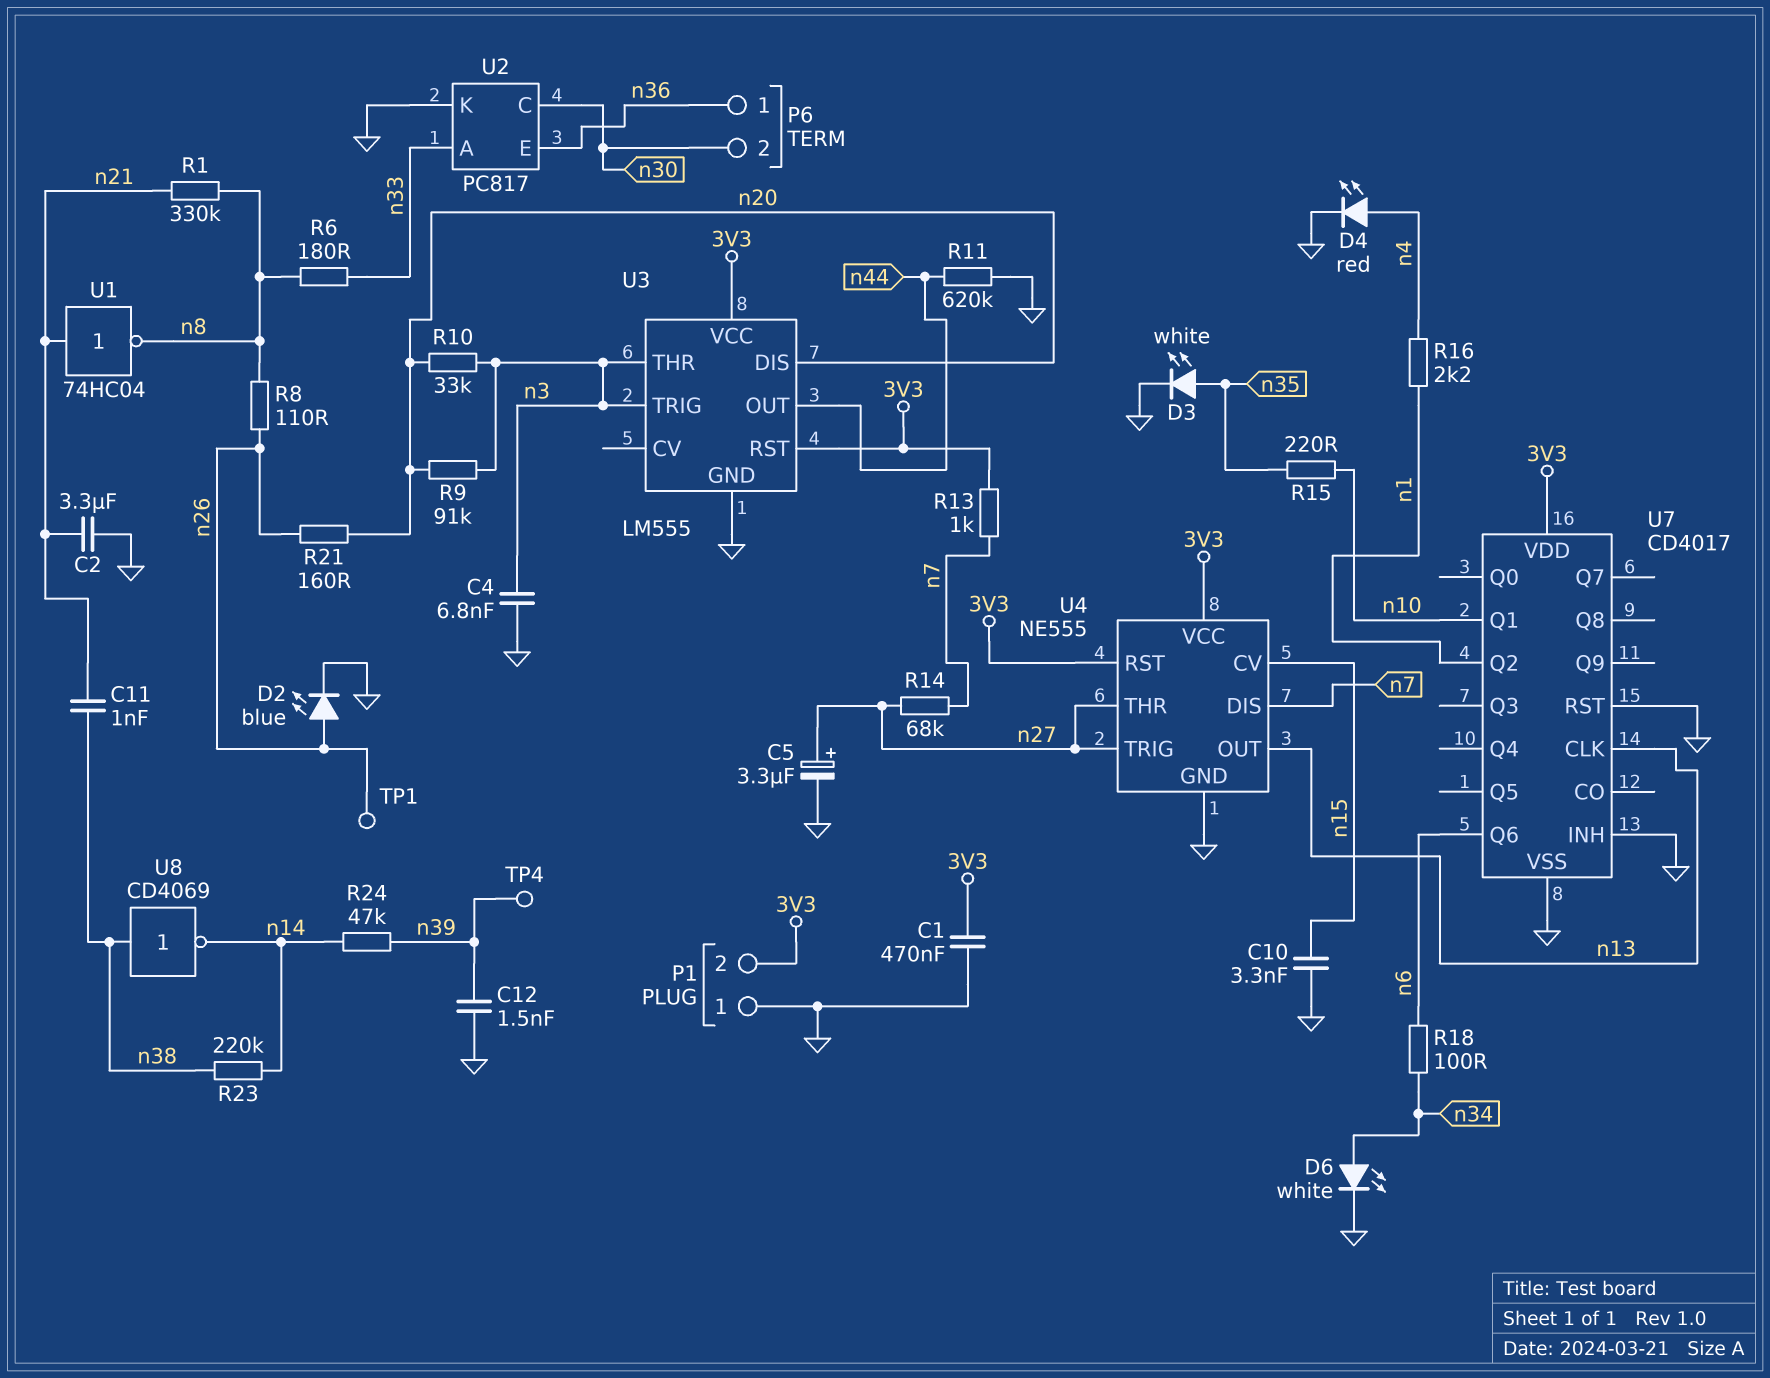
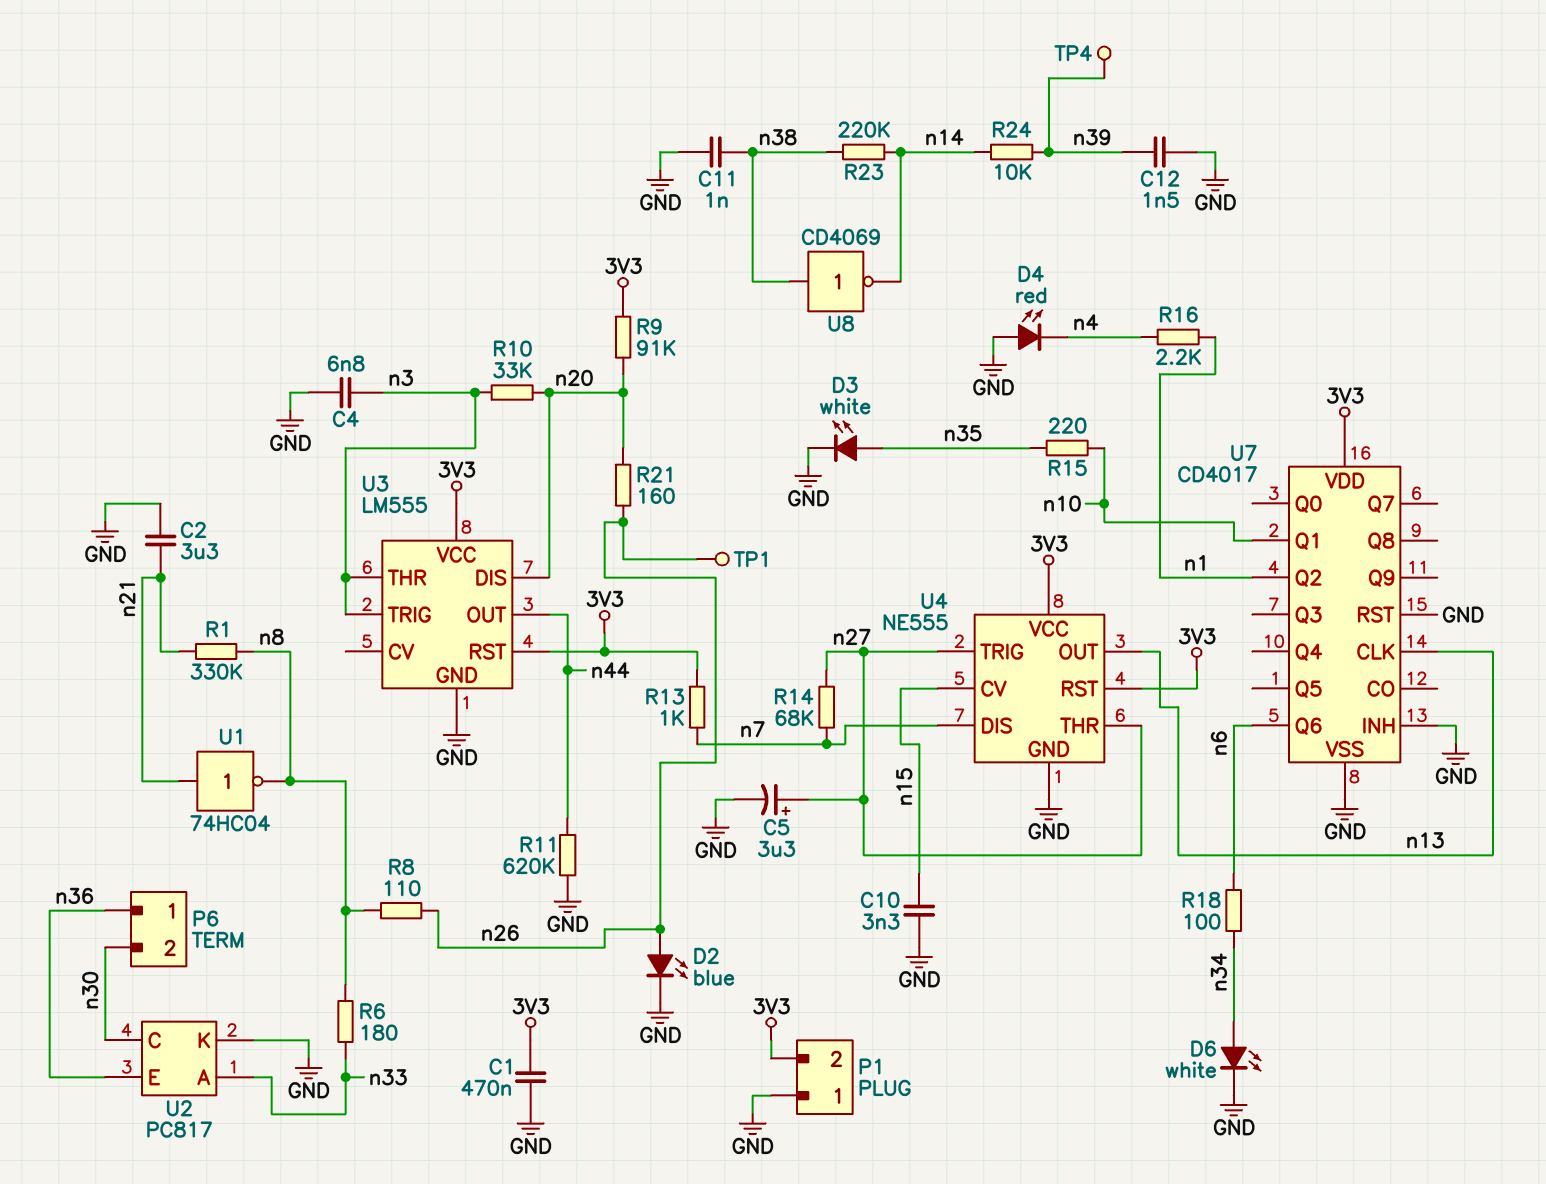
C11: 1nF (n21, n38) -> 1nF (GND, n38)
D4: LED red (A n4, K GND) -> LED red (A GND, K n4)
R9: 91k (n3, n20) -> 91k (3V3, n20)
R24: 47k (n14, n39) -> 10k (n14, n39)

